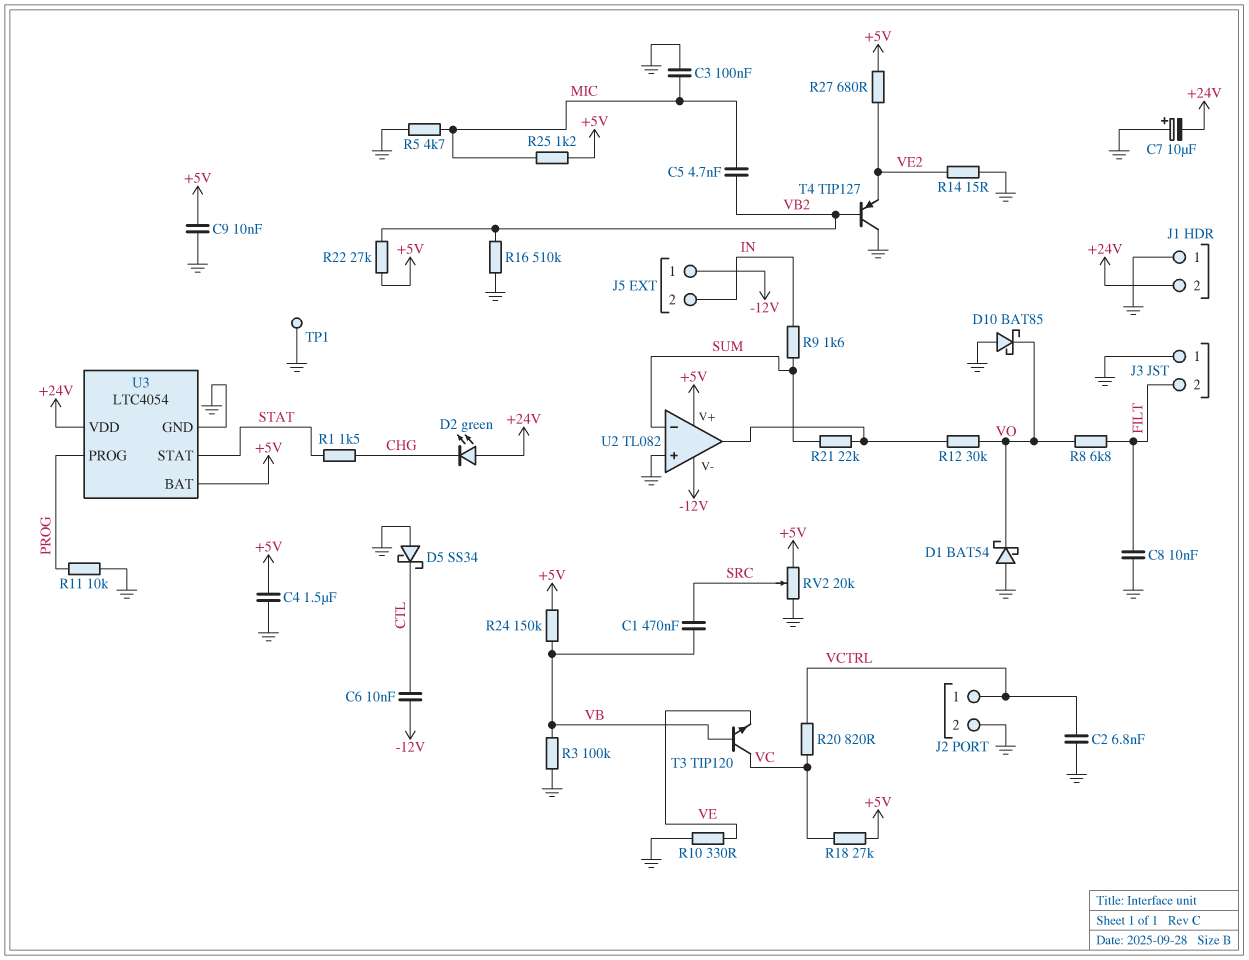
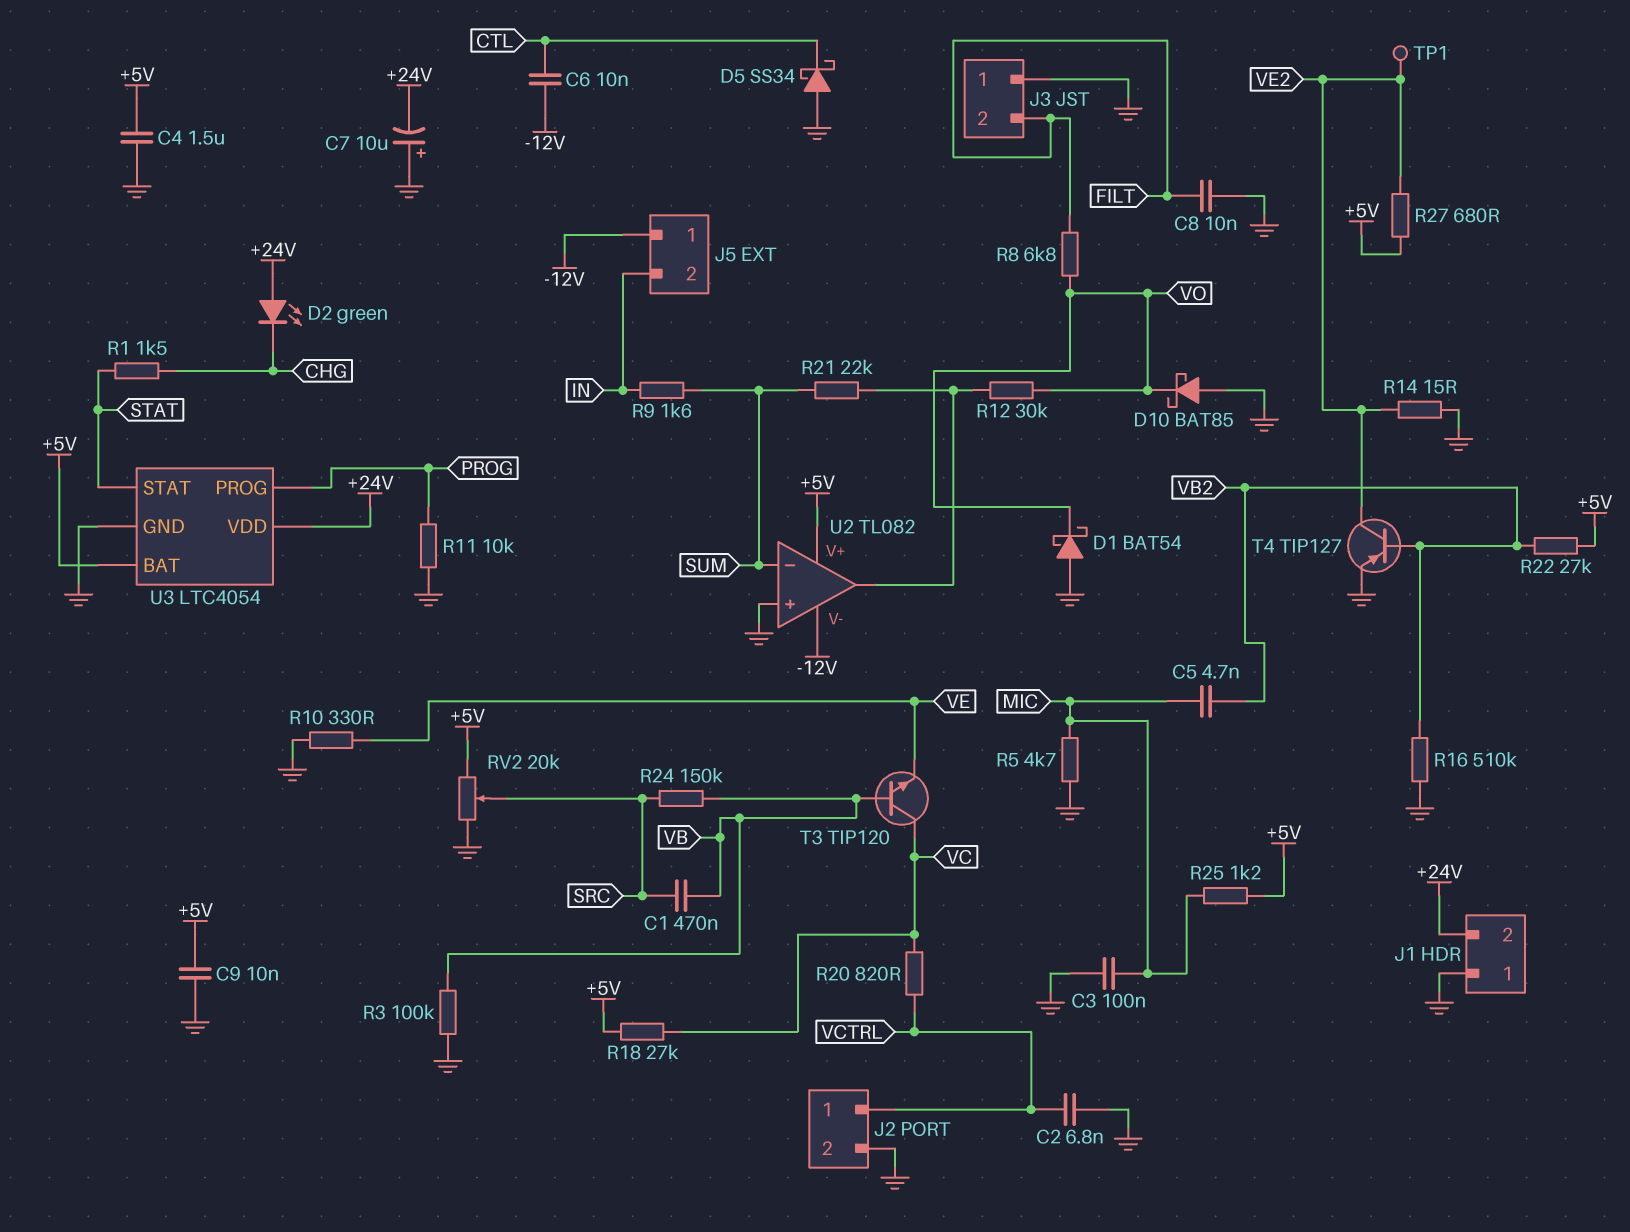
R24: 150k (+5V, VB) -> 150k (SRC, VB)
T4: PNP TIP127 (B VB2, C GND, E VE2) -> PNP TIP127 (B VB2, C VE2, E GND)
TP1: test point (GND) -> test point (VE2)

